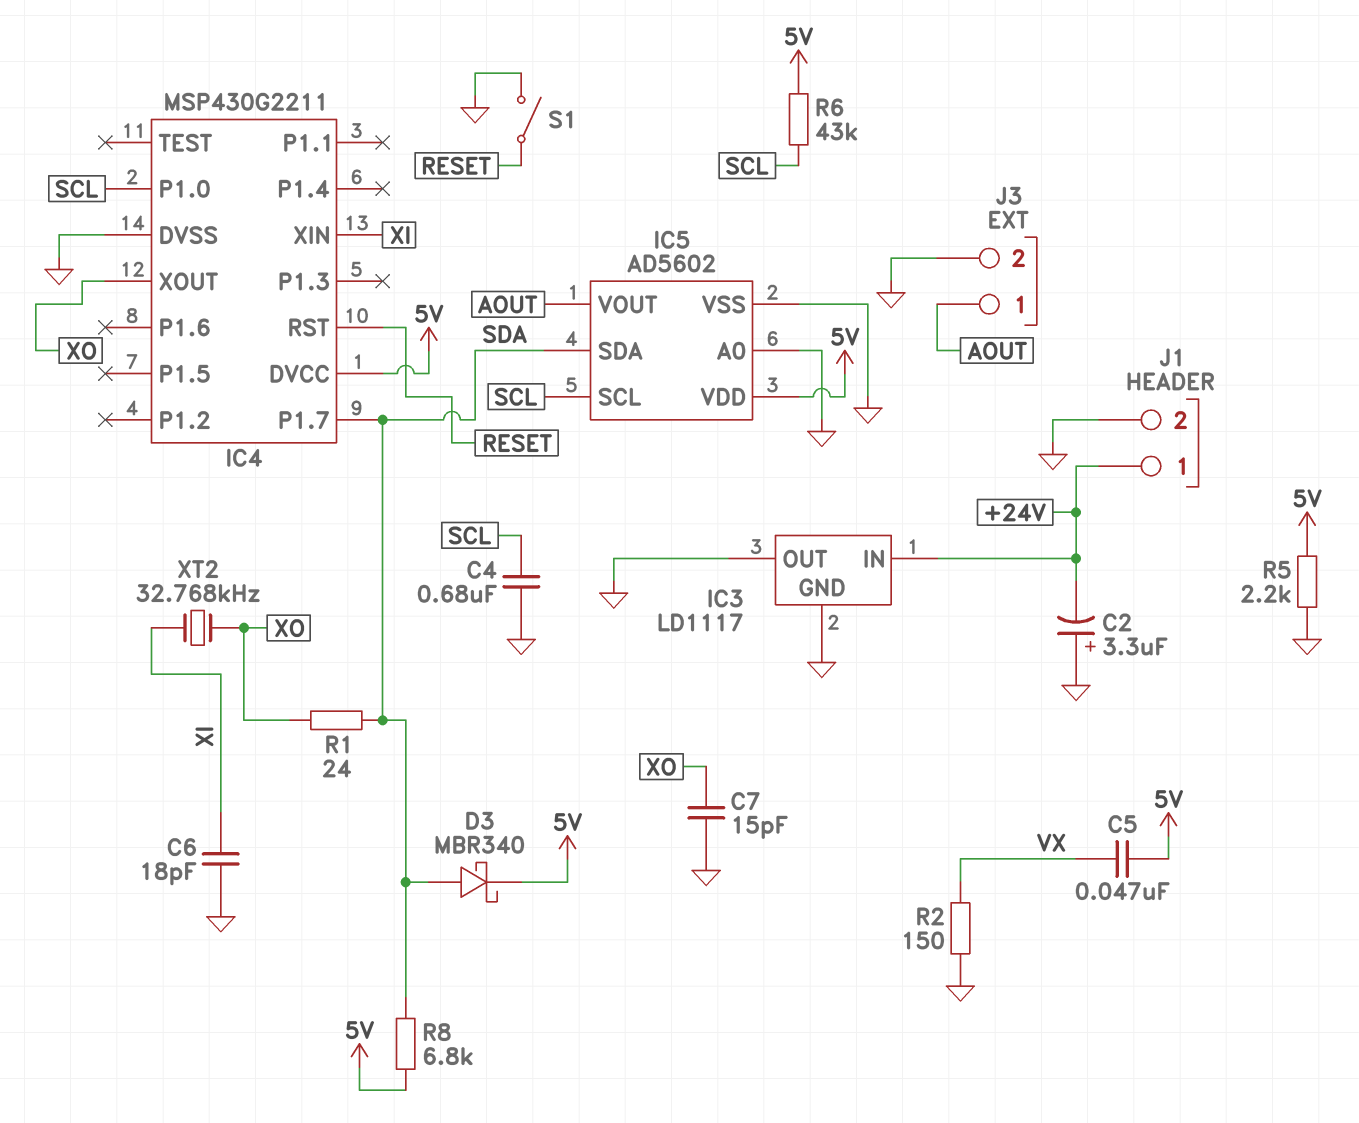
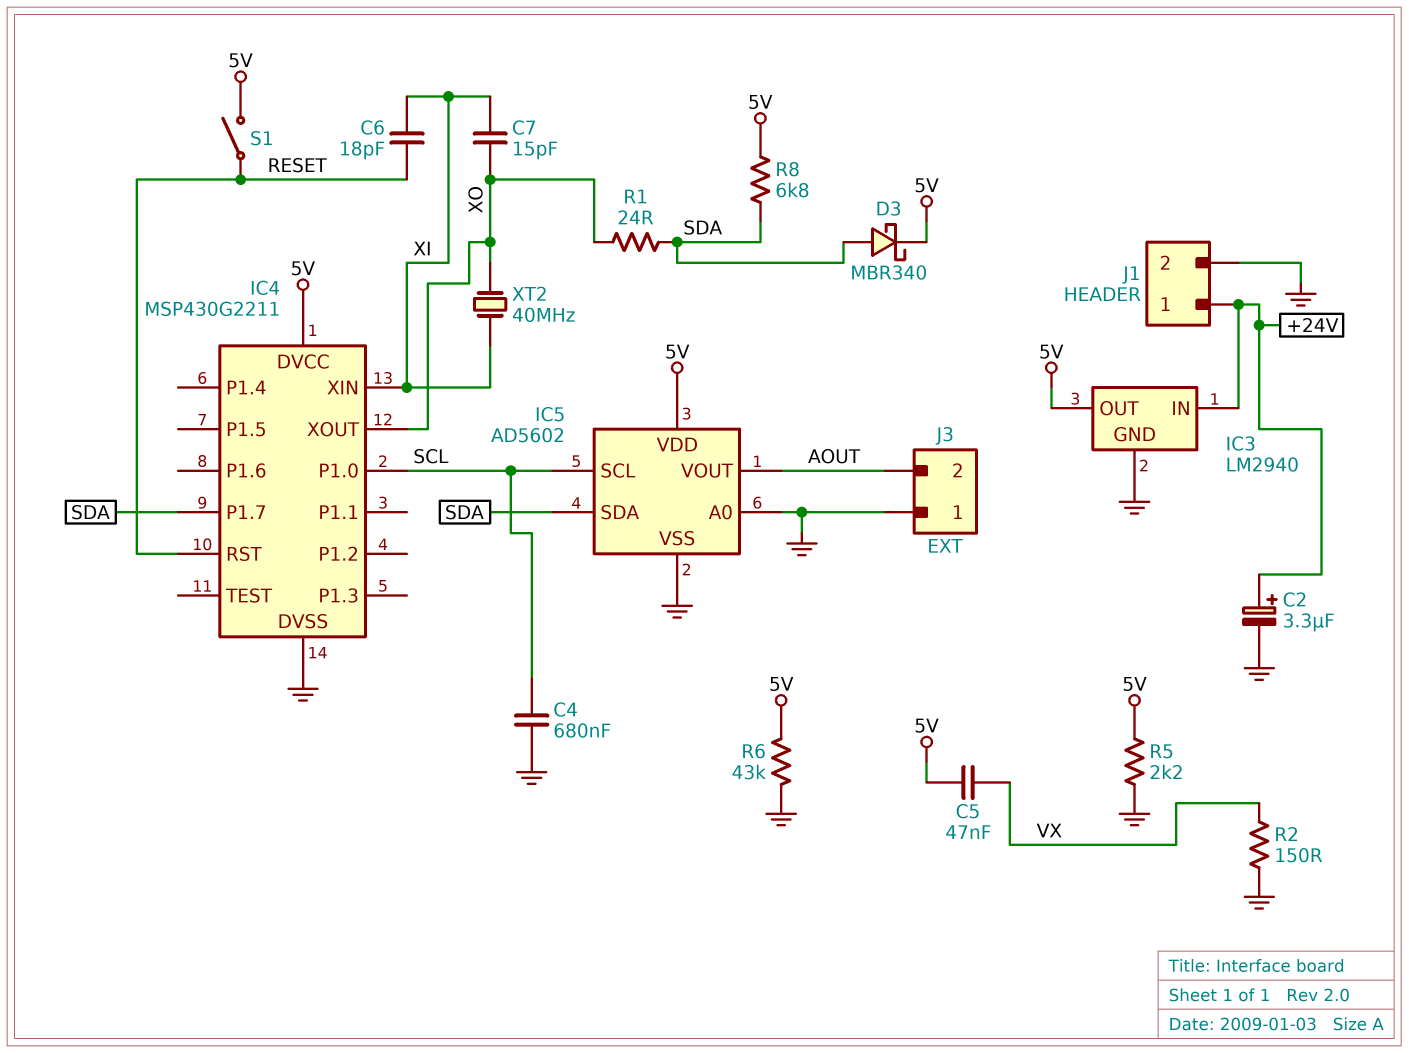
C2: 3.3uF (plus GND, minus +24V) -> 3.3uF (plus +24V, minus GND)
C6: 18pF (GND, XI) -> 18pF (RESET, XI)
C7: 15pF (GND, XO) -> 15pF (XI, XO)
IC3: LD1117 -> LM2940
IC3 pin OUT: GND -> 5V
J3 pin 1: AOUT -> GND
J3 pin 2: GND -> AOUT
R6: 43k (5V, SCL) -> 43k (5V, GND)
S1: switch (GND, RESET) -> switch (5V, RESET)
XT2: 32.768kHz (XI, XO) -> 40MHz (XI, XO)

